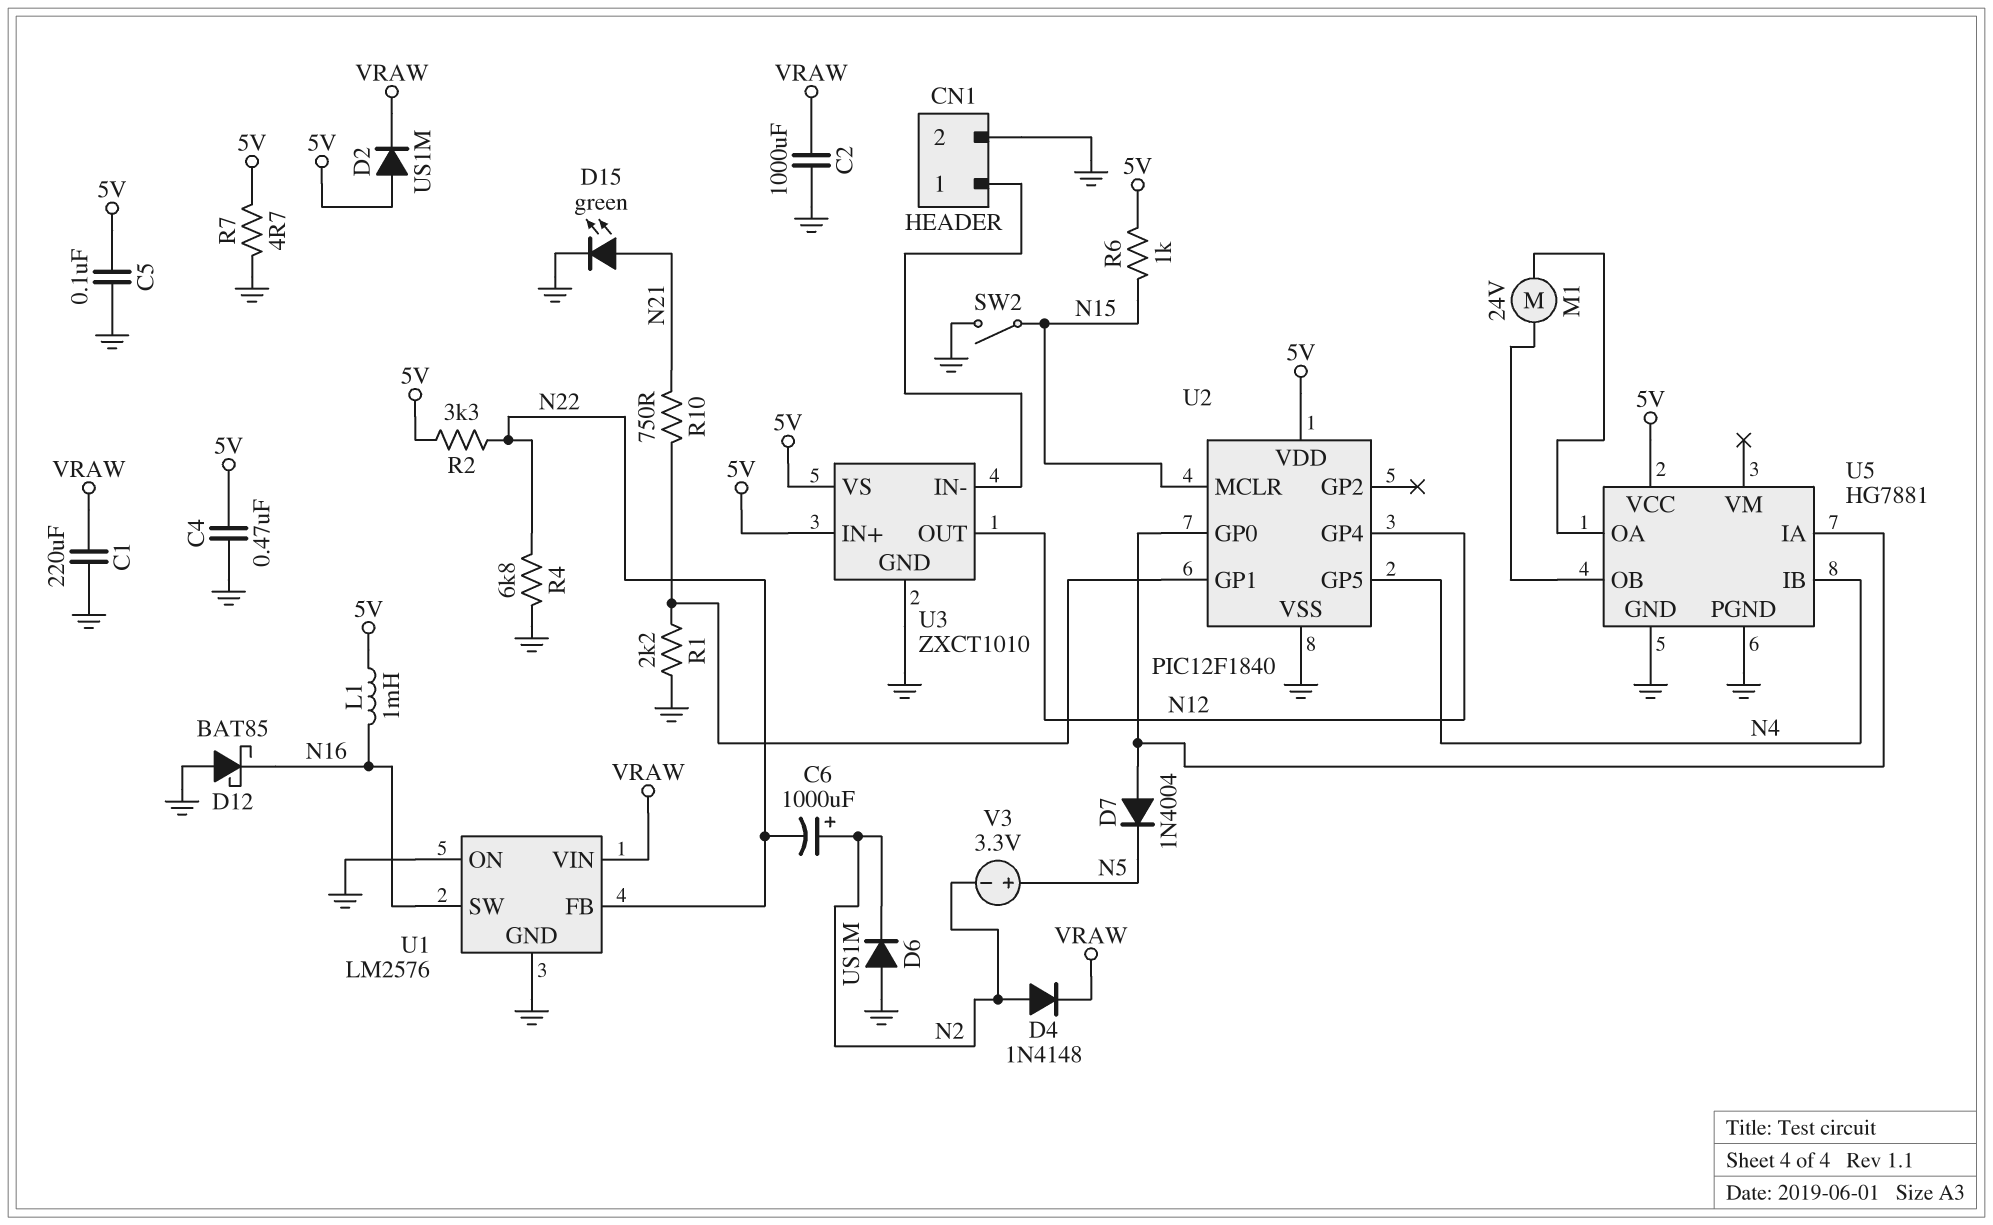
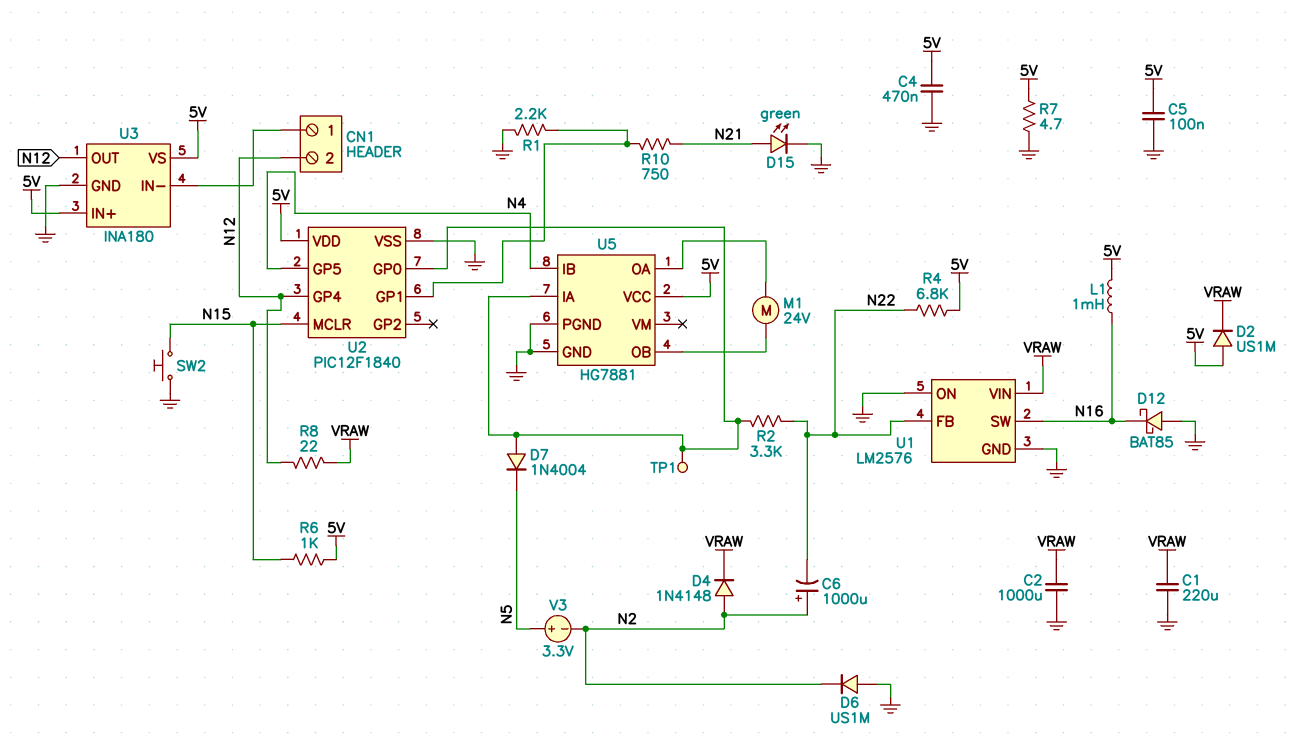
CN1 pin 2: GND -> N12
R2: 3.3k (5V, N22) -> 3.3k (N22, U2/GP0)
R4: 6.8k (GND, N22) -> 6.8k (5V, N22)
R8: none -> 22 (N12, VRAW)
SW2: switch (GND, N15) -> button (GND, N15)
TP1: none -> test point (U2/GP0)
U3: ZXCT1010 -> INA180

